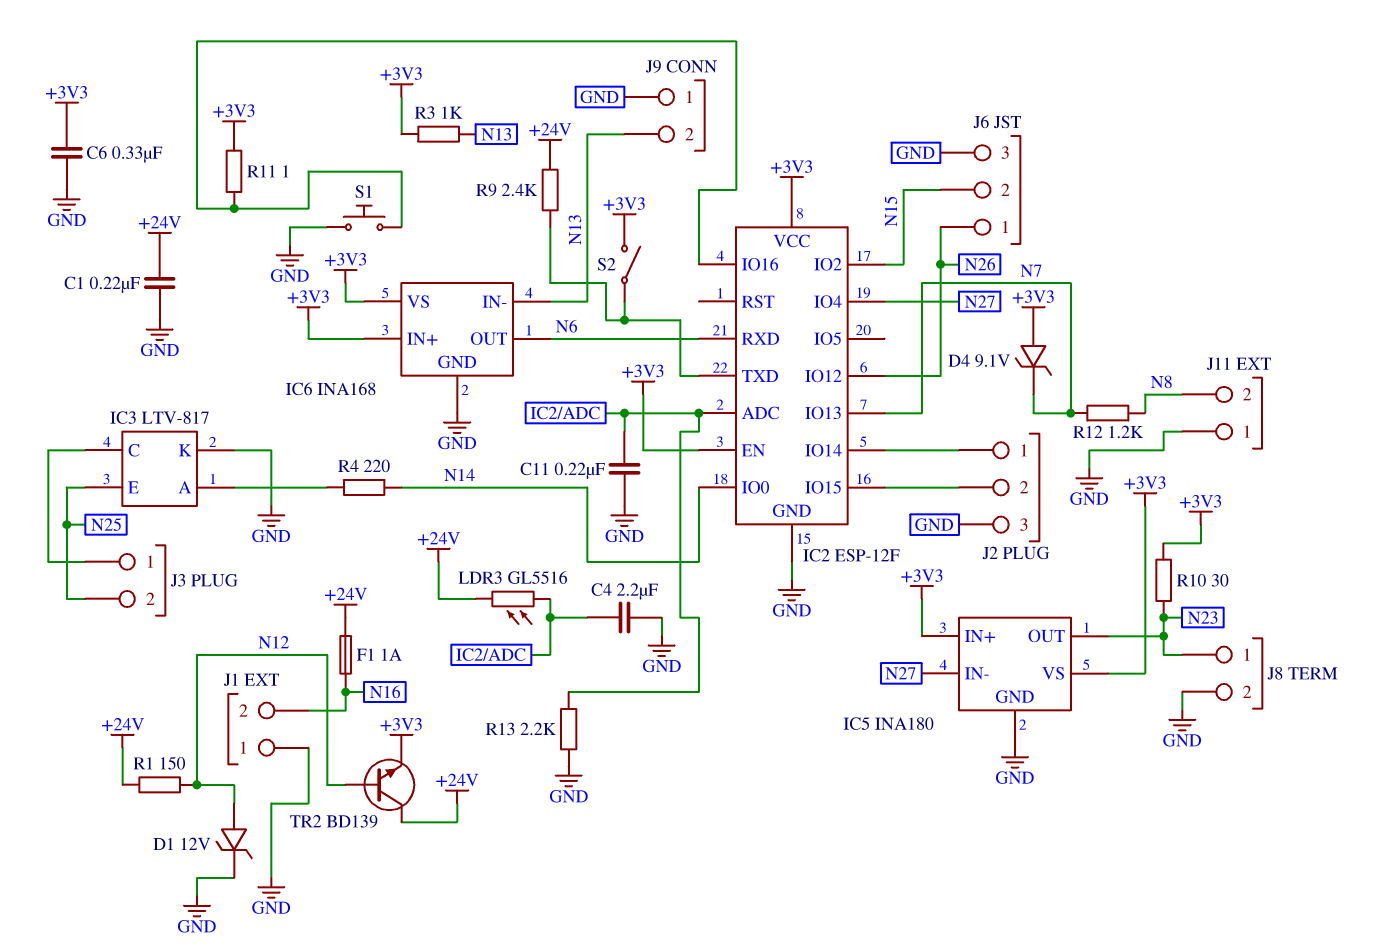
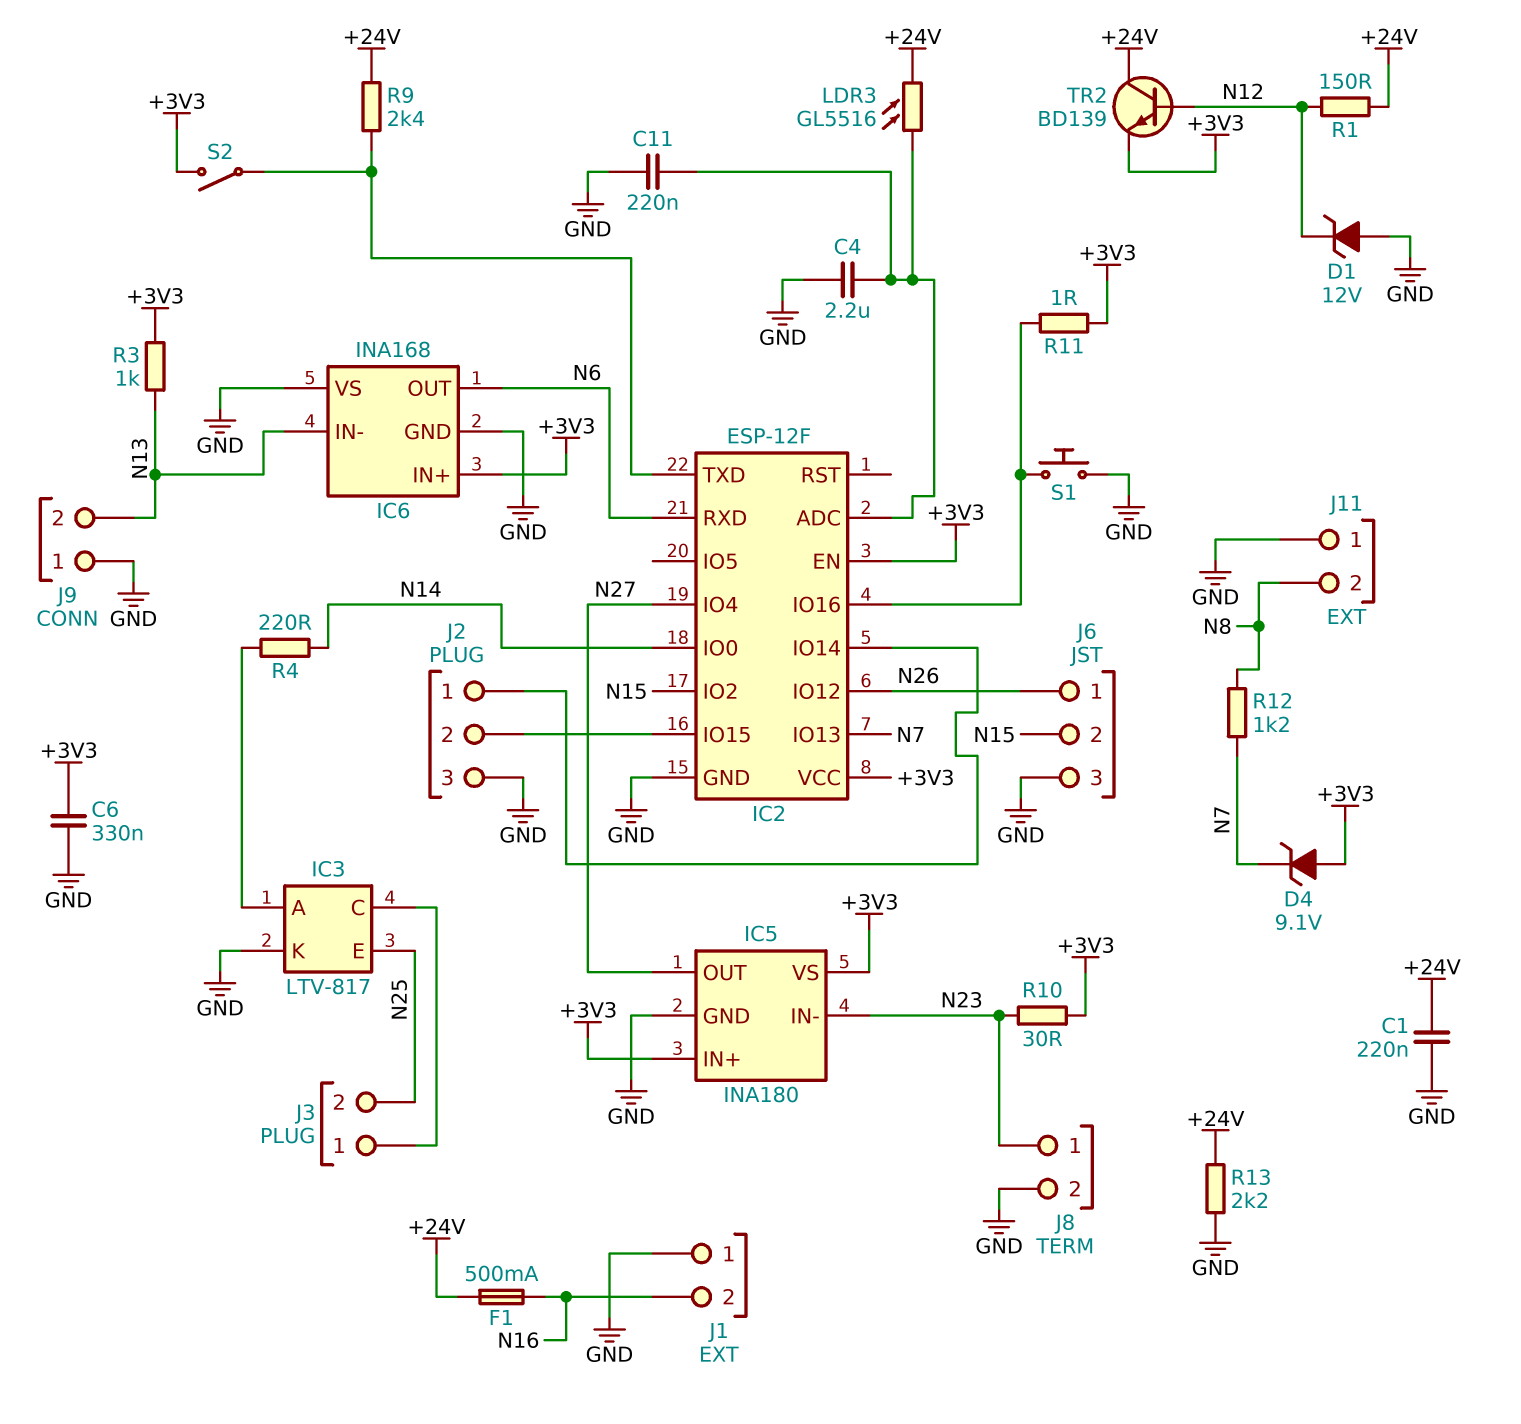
D1: zener 12V (A N12, K GND) -> zener 12V (A GND, K N12)
F1: 1A (+24V, N16) -> 500mA (+24V, N16)
IC5 pin IN-: N27 -> N23
IC5 pin OUT: N23 -> N27
IC6 pin VS: +3V3 -> GND
R13: 2.2k (GND, IC2/ADC) -> 2.2k (+24V, GND)

